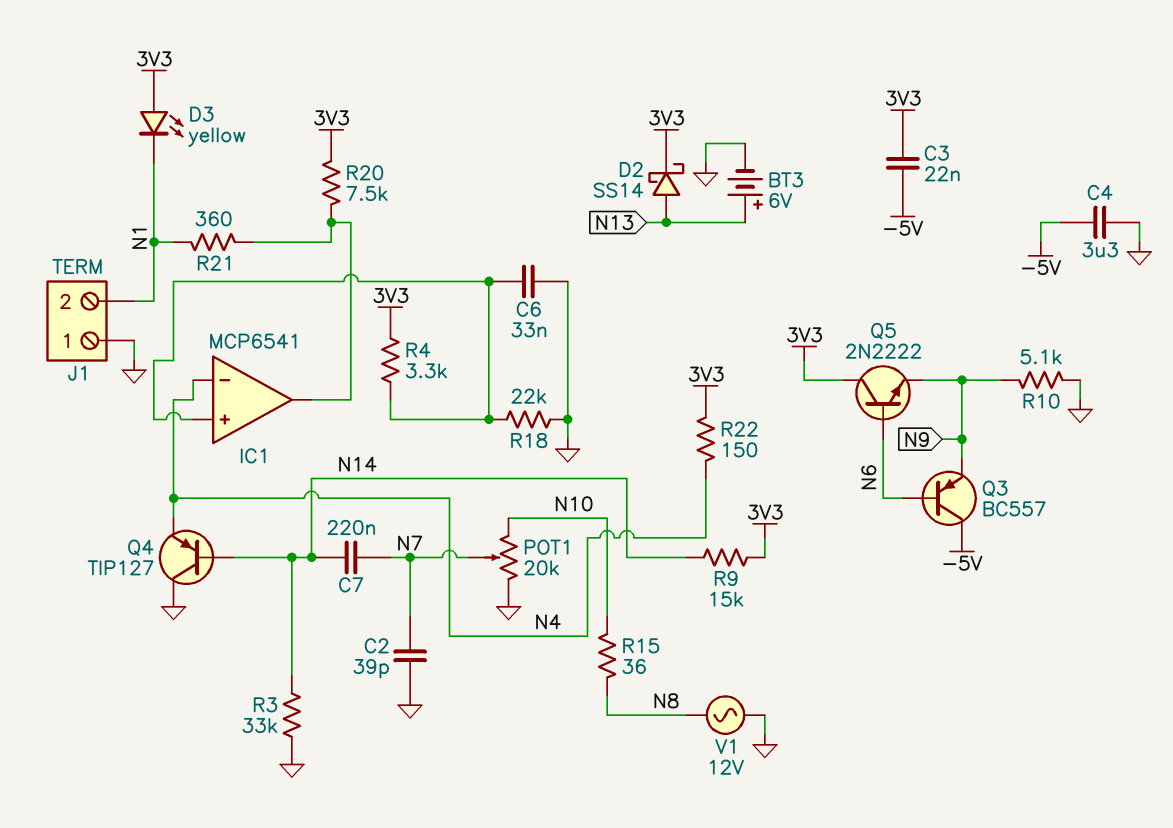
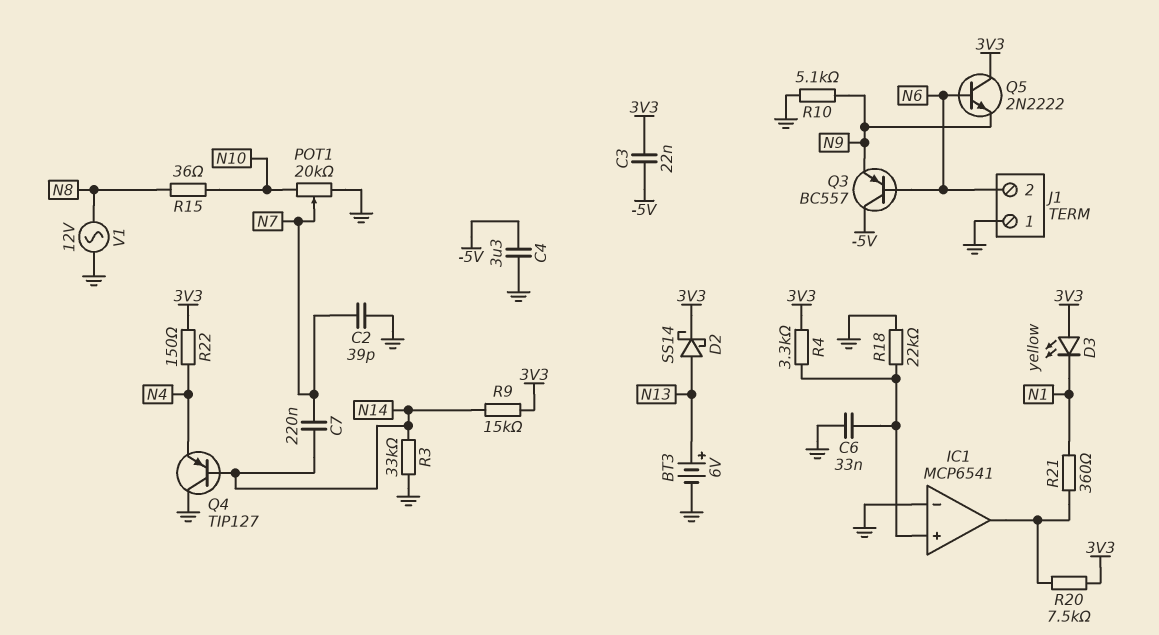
IC1 pin in-: N4 -> GND
J1 pin 2: N1 -> N6

